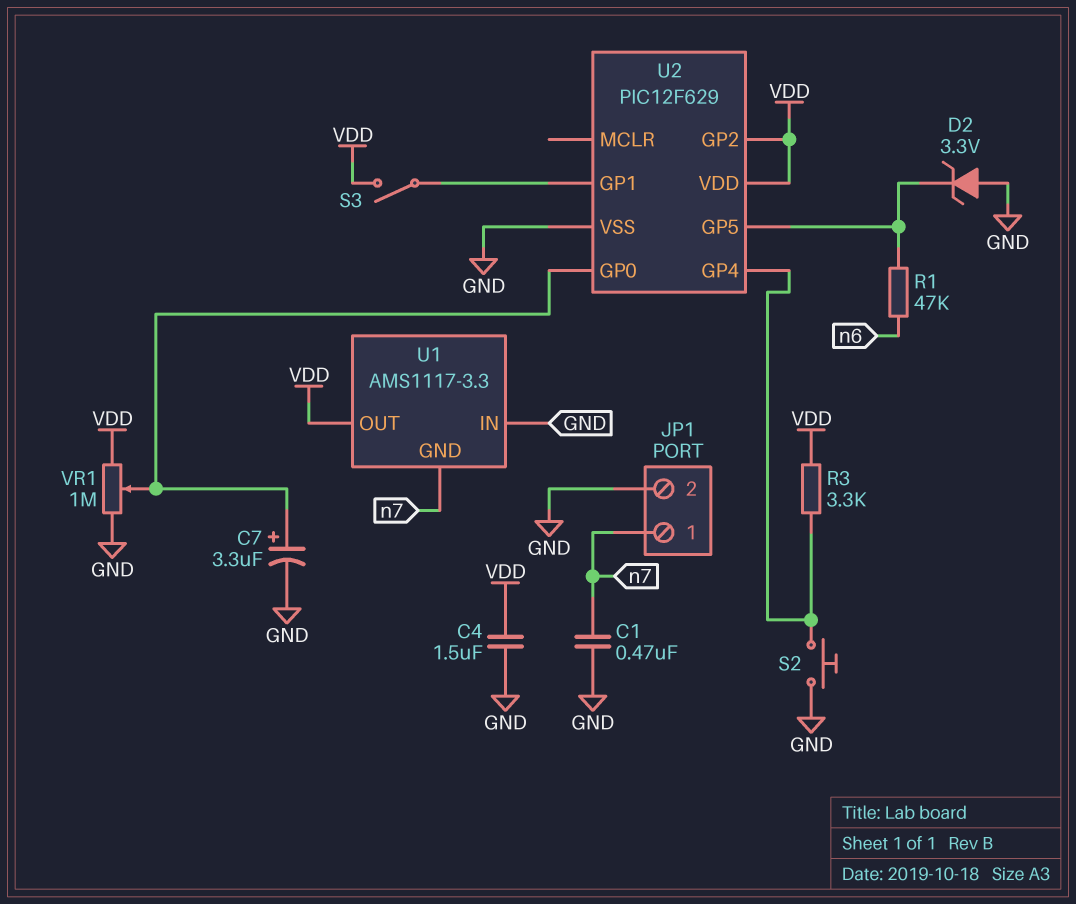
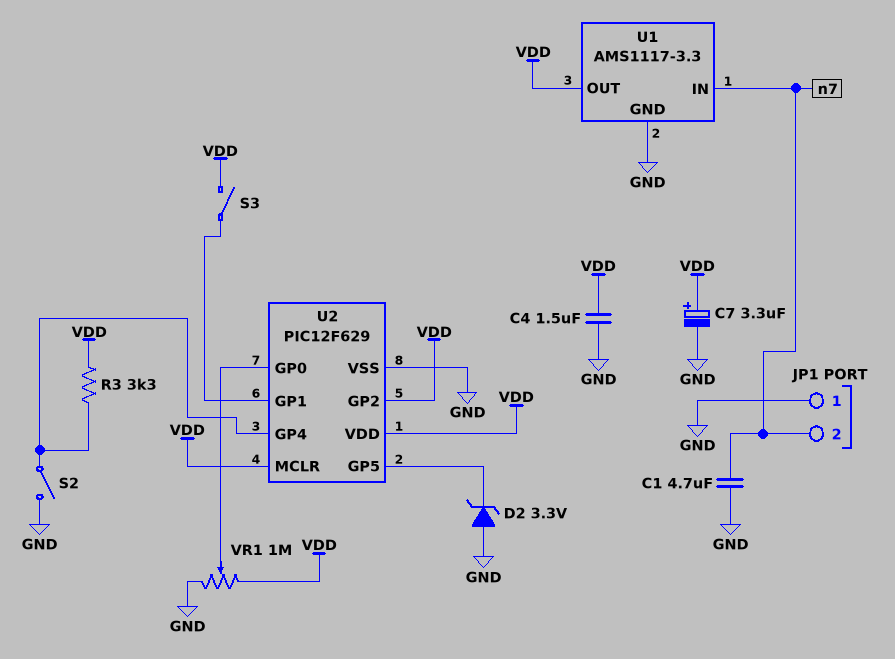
C1: 470nF (GND, n7) -> 4.7uF (GND, n7)
C7: 3.3uF (plus U2/GP0, minus GND) -> 3.3uF (plus VDD, minus GND)
JP1 pin 1: n7 -> GND
JP1 pin 2: GND -> n7
R1: 47k (U2/GP5, n6) -> none
S2: button (GND, U2/GP4) -> switch (GND, U2/GP4)
U1 pin GND: n7 -> GND
U1 pin IN: GND -> n7
U2 pin MCLR: none -> VDD

